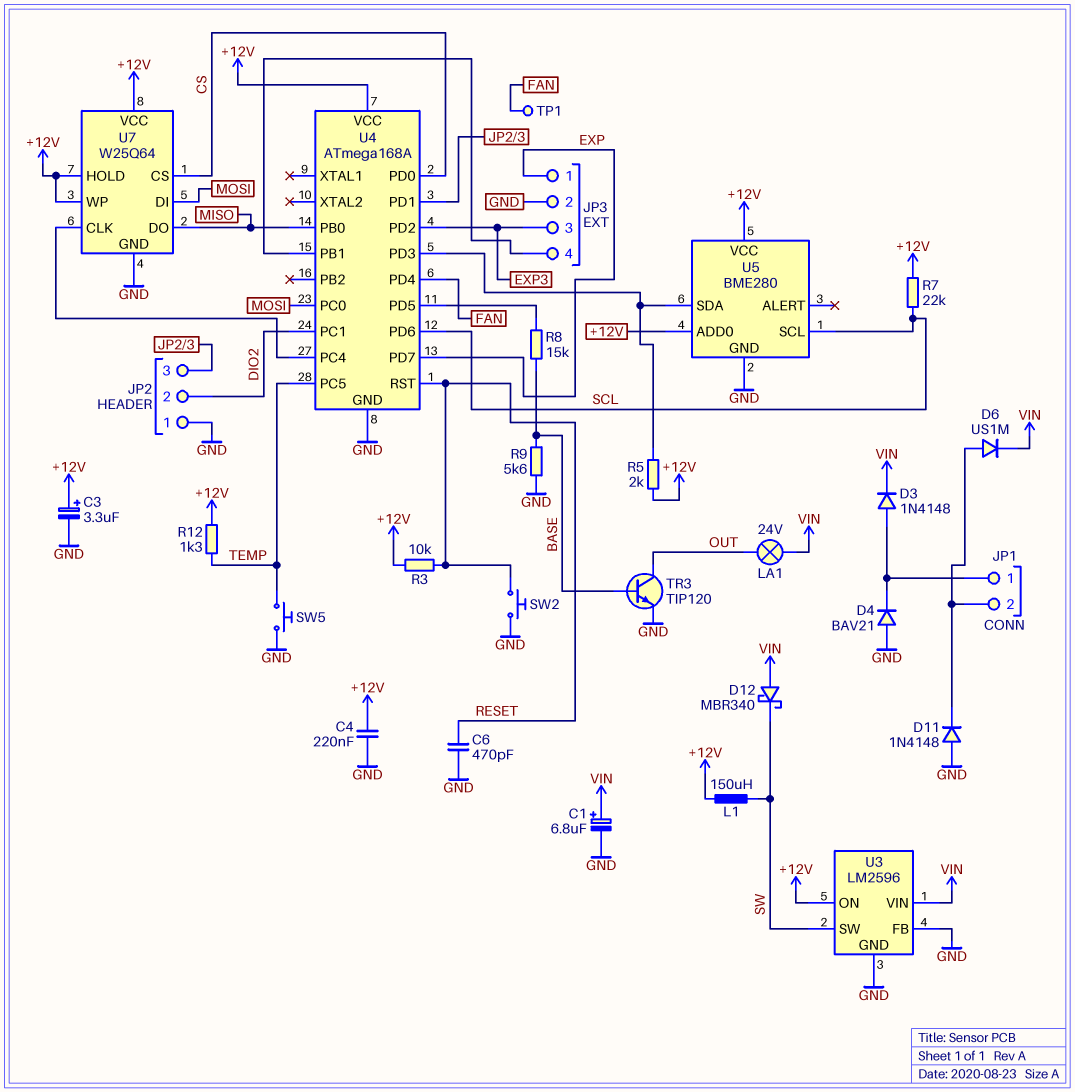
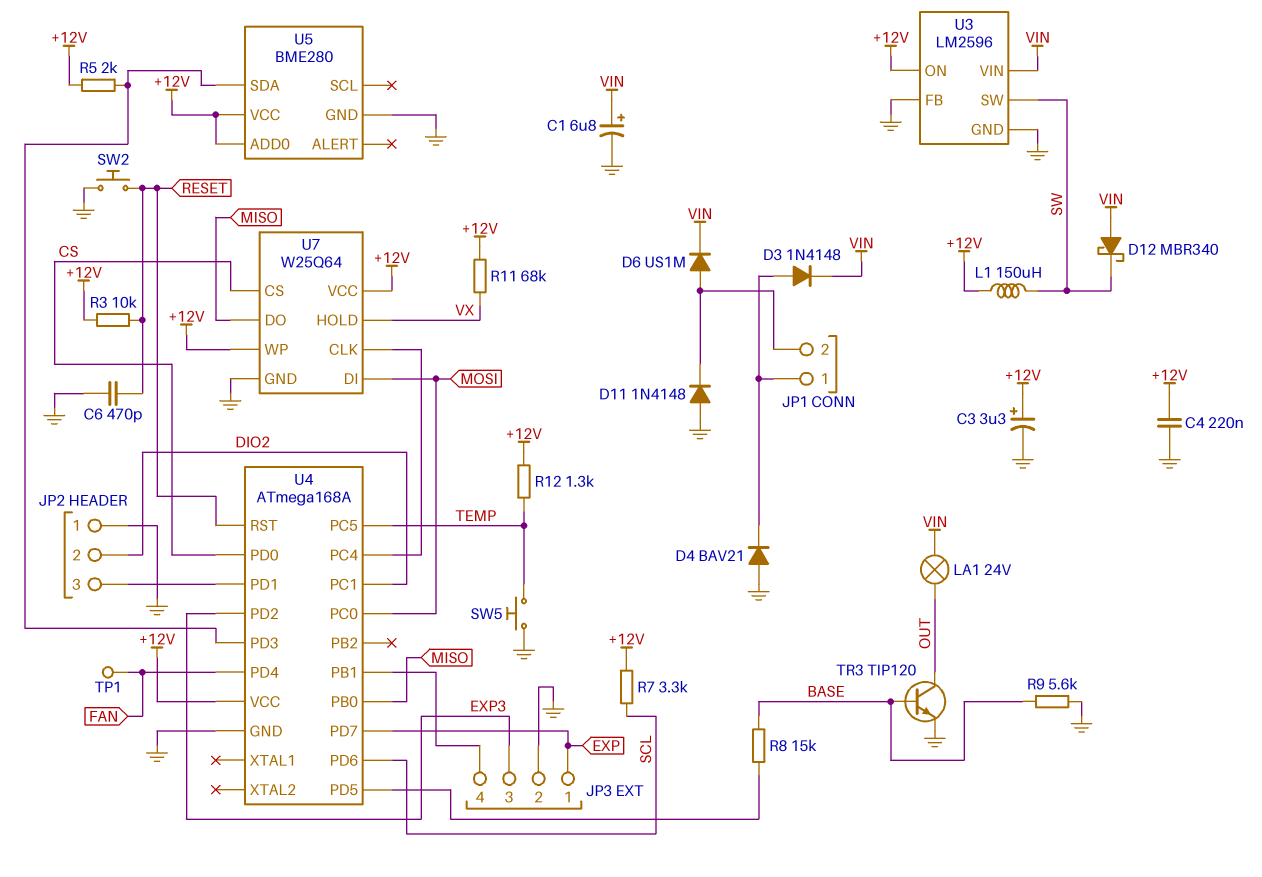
R7: 22k (+12V, SCL) -> 3.3k (+12V, SCL)
R11: none -> 68k (+12V, VX)
U5 pin SCL: SCL -> none
U7 pin HOLD: +12V -> VX

